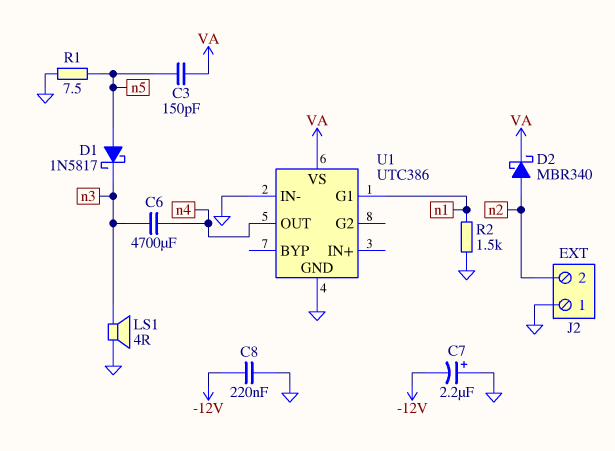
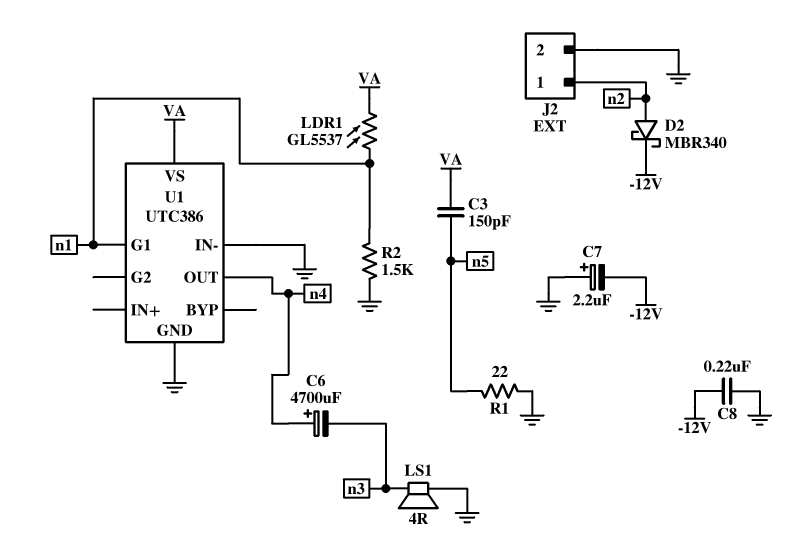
C6: 4700uF (n3, n4) -> 4700uF (plus n4, minus n3)
D1: schottky 1N5817 (A n5, K n3) -> none
D2: schottky MBR340 (A n2, K VA) -> schottky MBR340 (A n2, K -12V)
J2 pin 1: GND -> n2
J2 pin 2: n2 -> GND
LDR1: none -> GL5537 (VA, n1)
R1: 7.5 (GND, n5) -> 22 (GND, n5)

